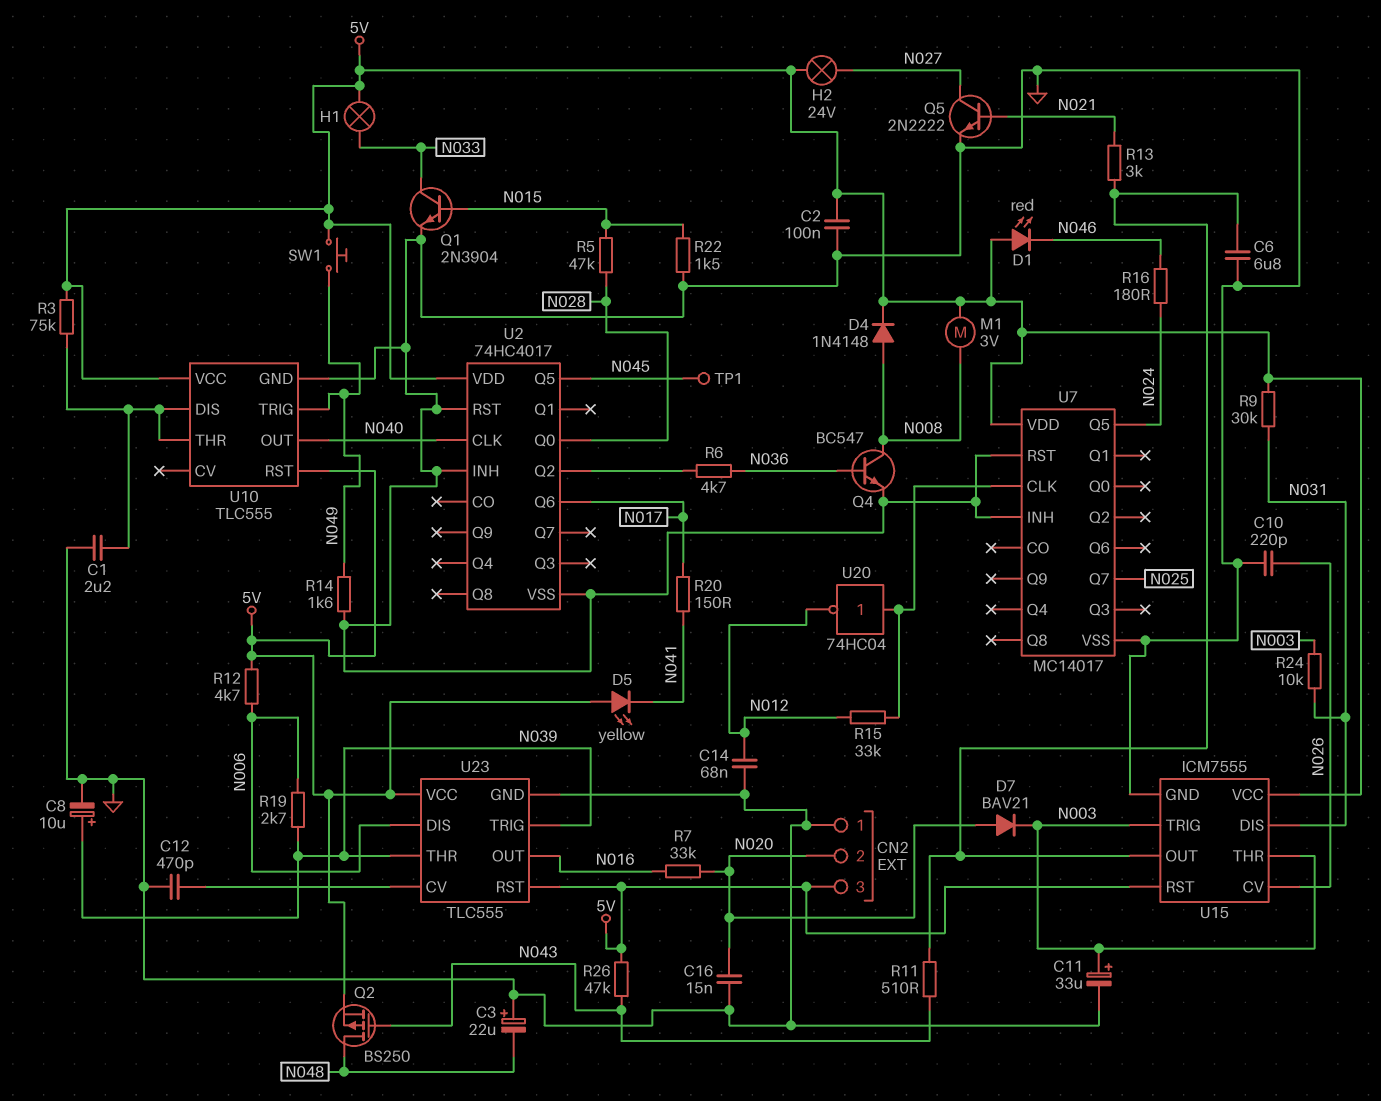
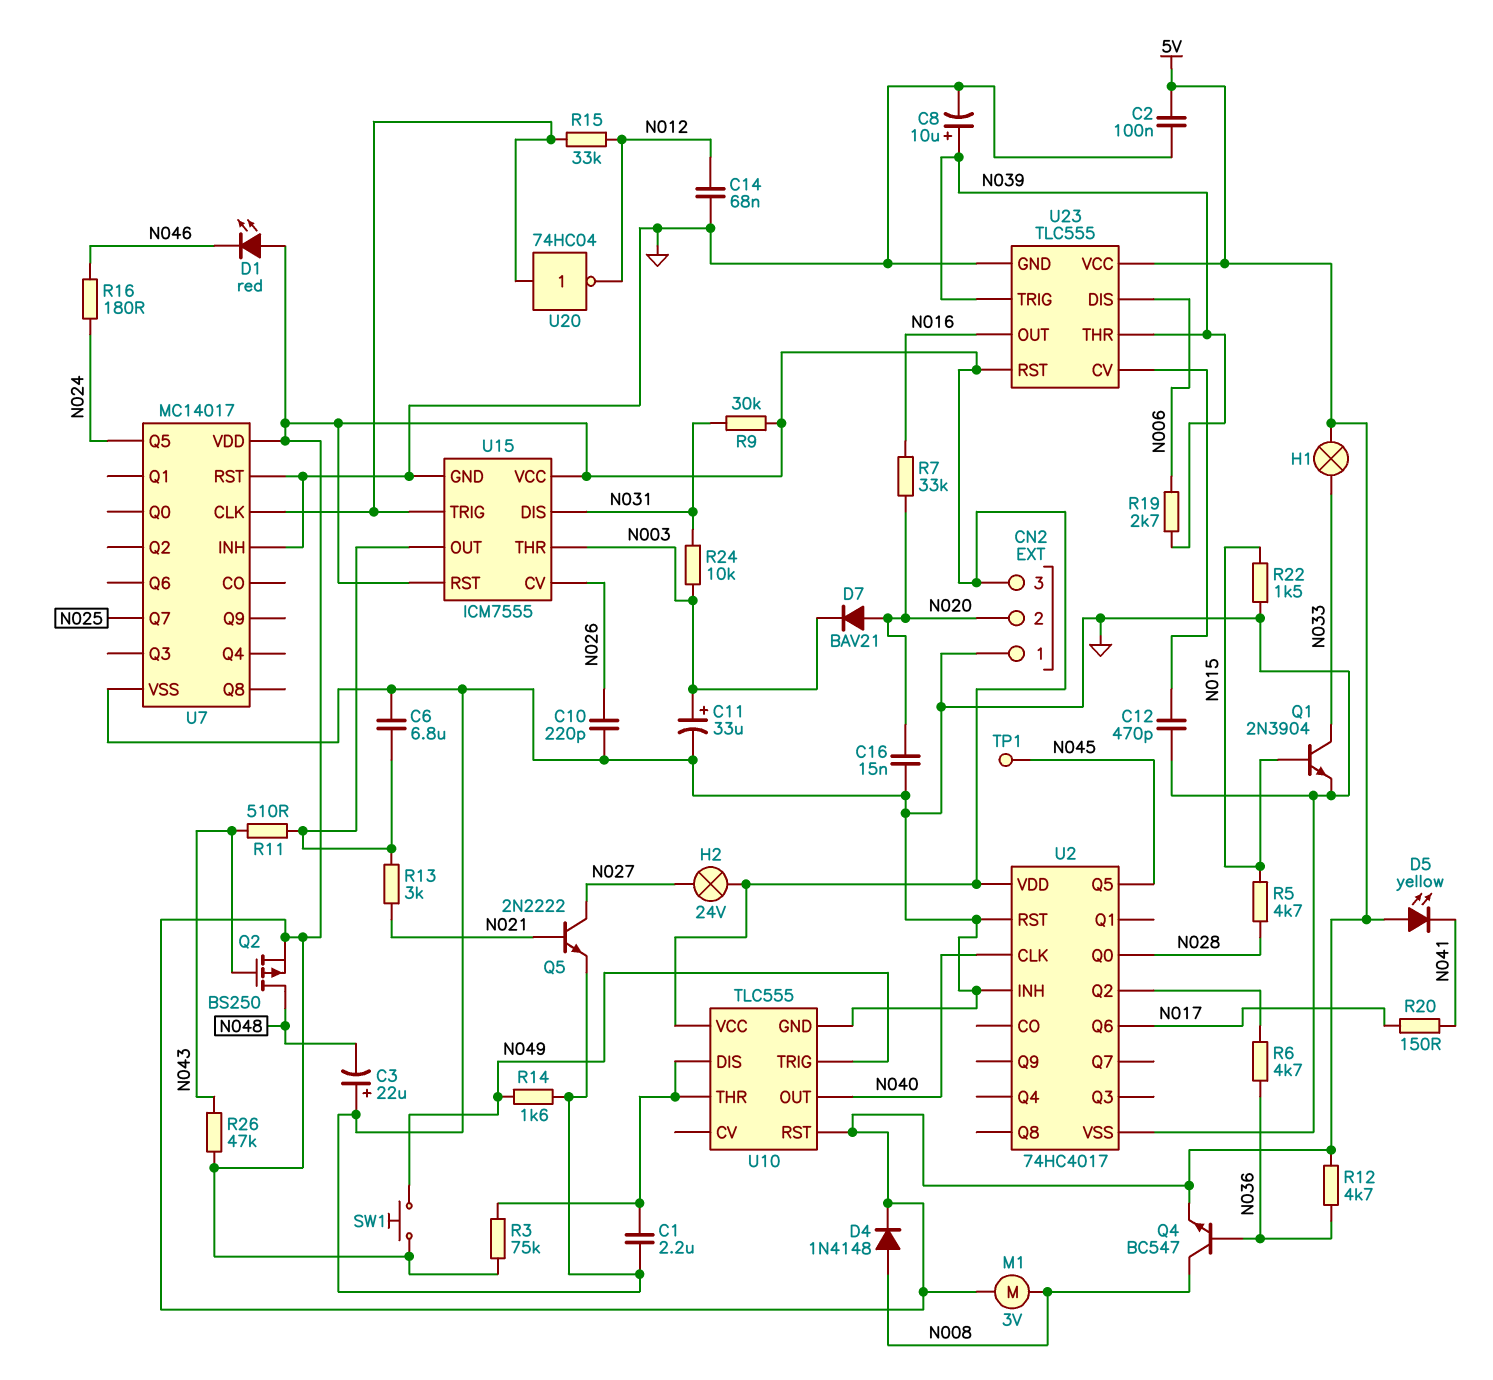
Q4: NPN BC547 (B N036, C N008, E GND) -> NPN BC547 (B N036, C N008, E 5V)
R5: 47k (N015, N028) -> 4.7k (N015, N028)
R12: 4.7k (5V, N006) -> 4.7k (5V, N036)
U15 pin TRIG: N003 -> U7/CLK

